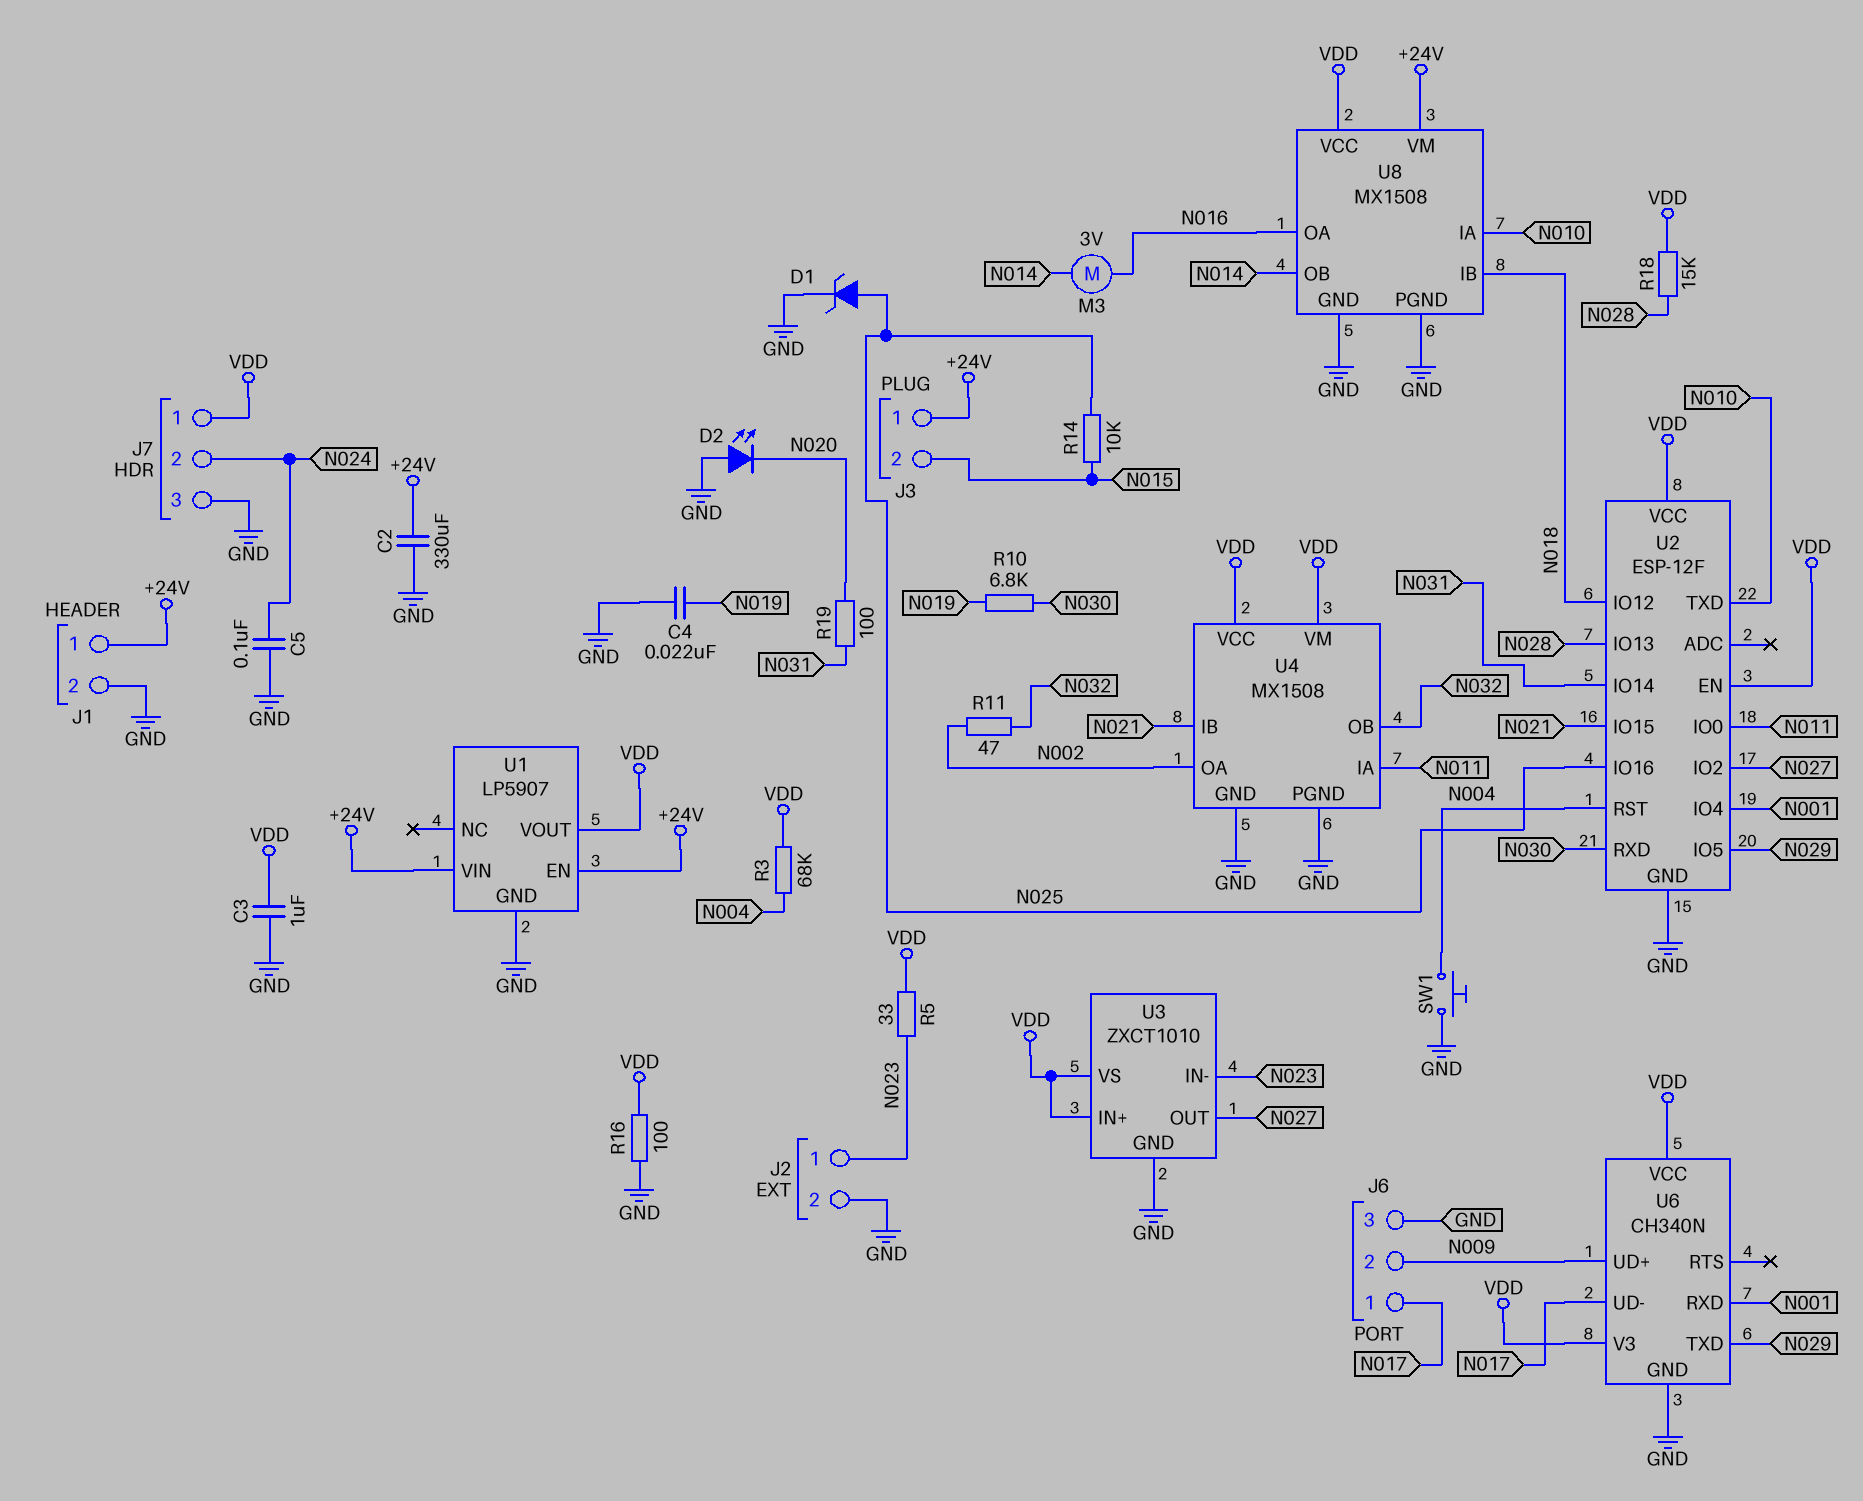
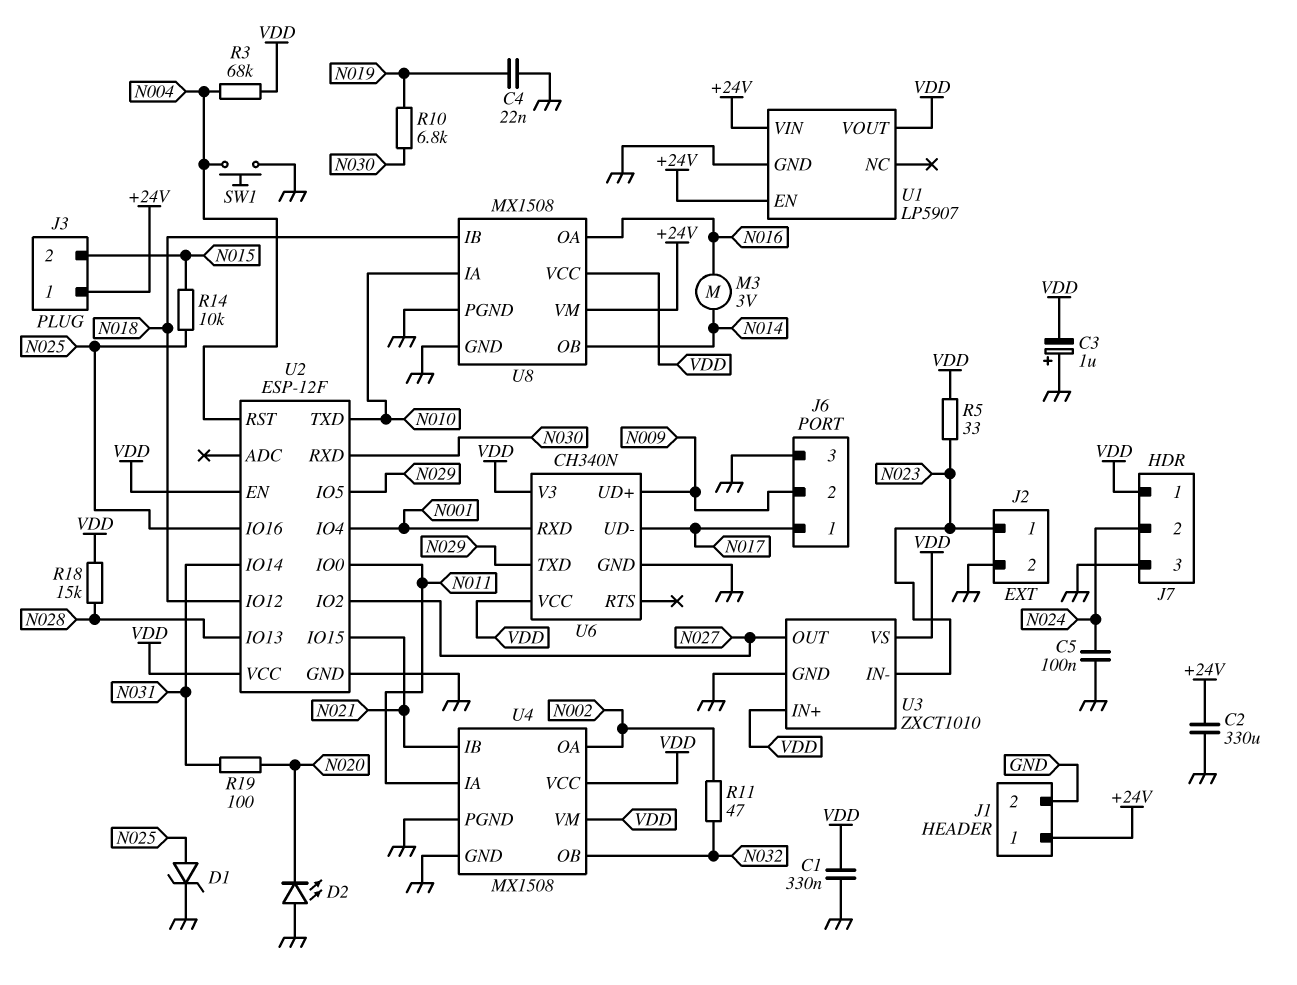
C1: none -> 330nF (GND, VDD)
C3: 1uF (GND, VDD) -> 1uF (plus GND, minus VDD)
R16: 100 (GND, VDD) -> none

